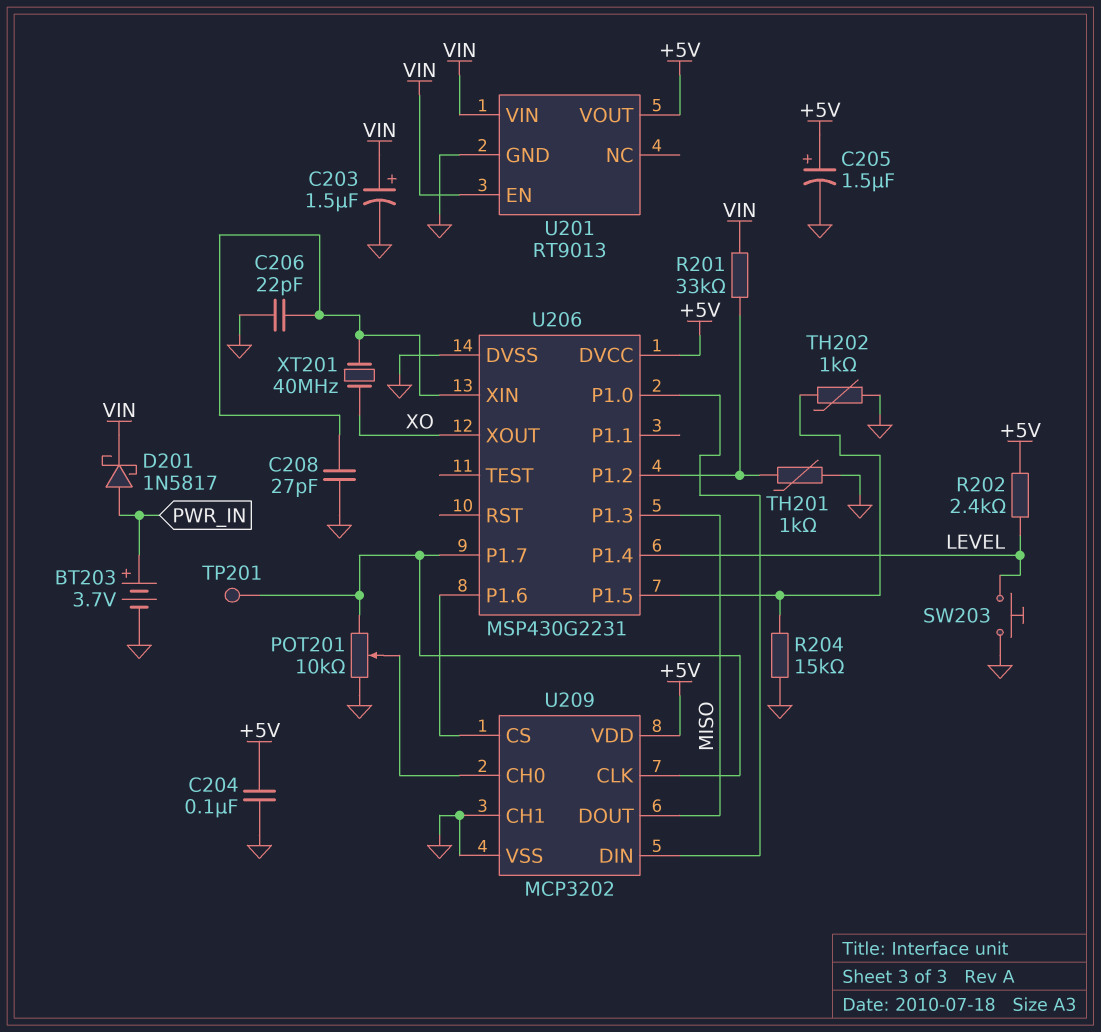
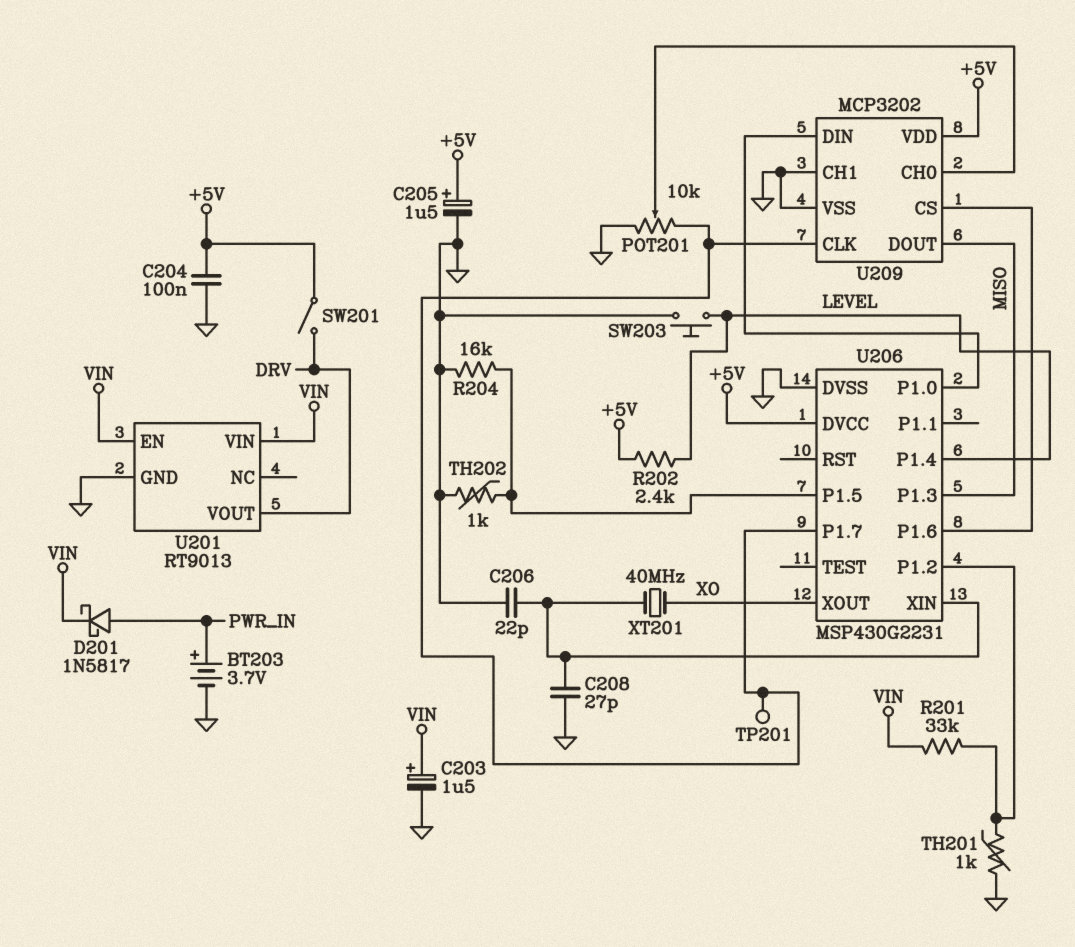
R204: 15k (GND, U206/P1.5) -> 16k (GND, U206/P1.5)
SW201: none -> switch (+5V, DRV)
U201 pin VOUT: +5V -> DRV

